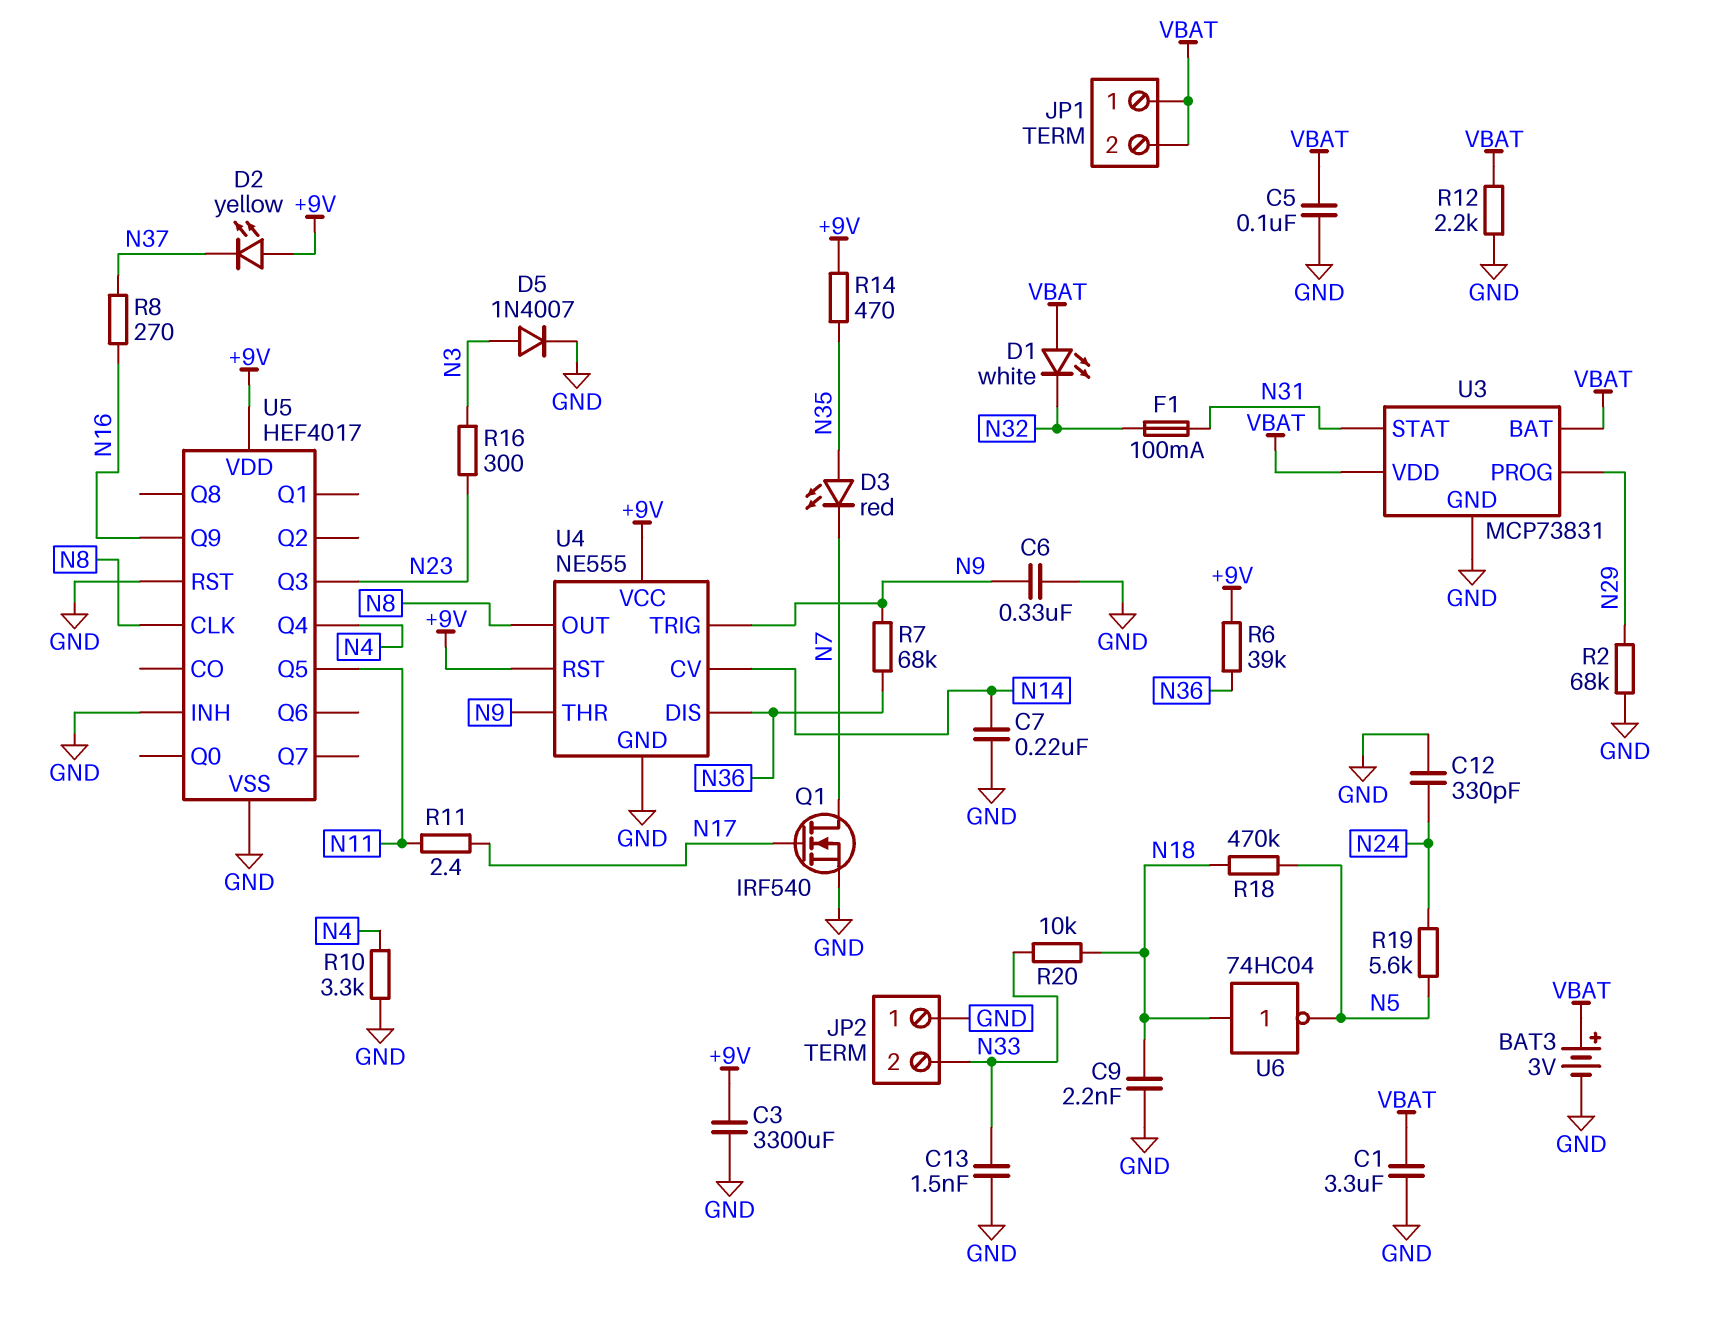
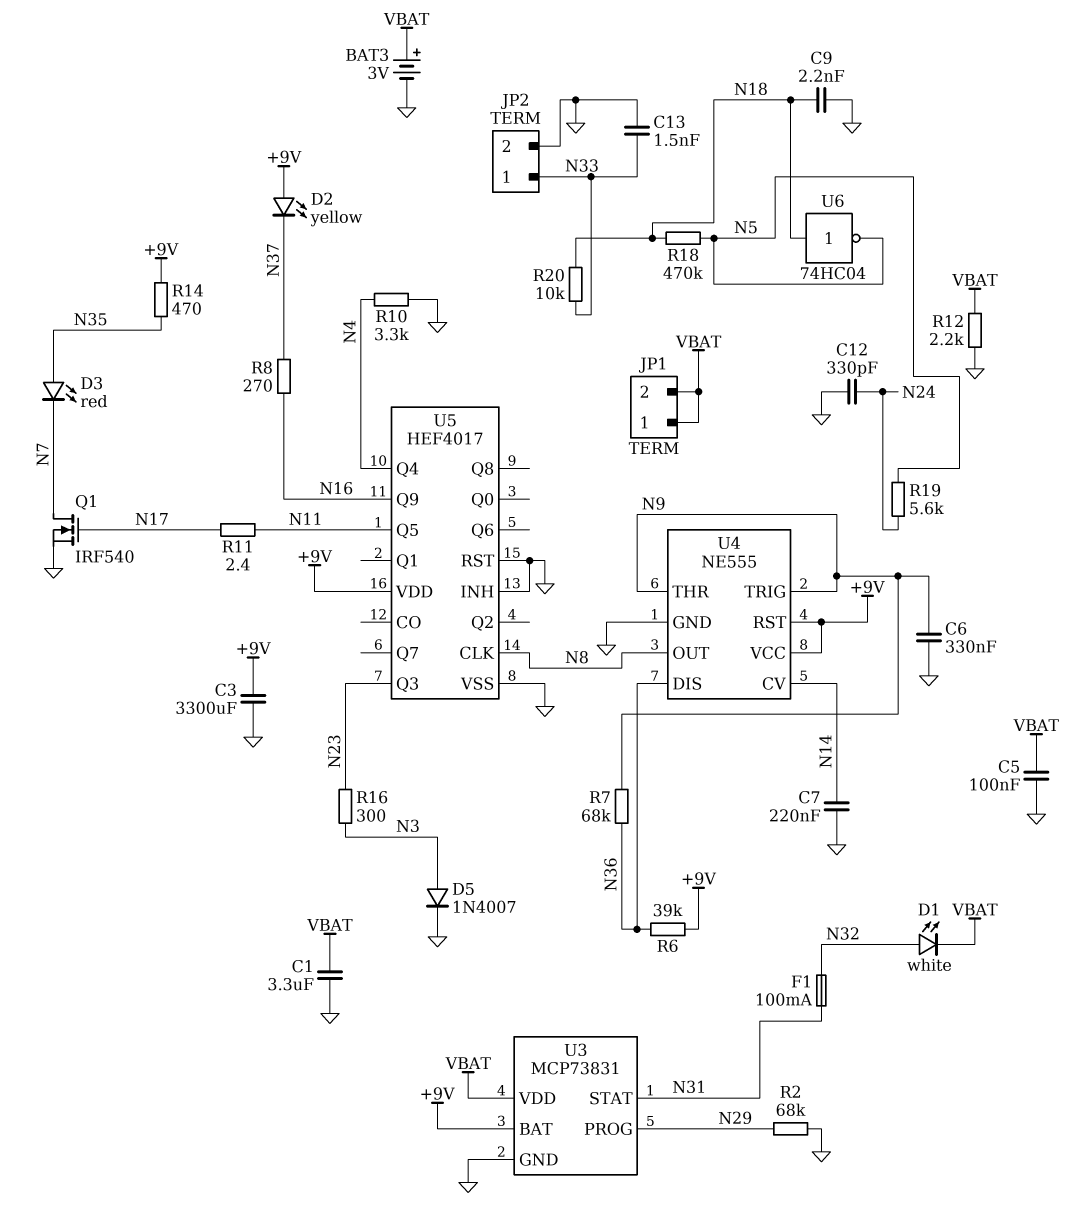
D1: LED white (A VBAT, K N32) -> LED white (A N32, K VBAT)
JP2 pin 1: GND -> N33
JP2 pin 2: N33 -> GND
U3 pin BAT: VBAT -> +9V

